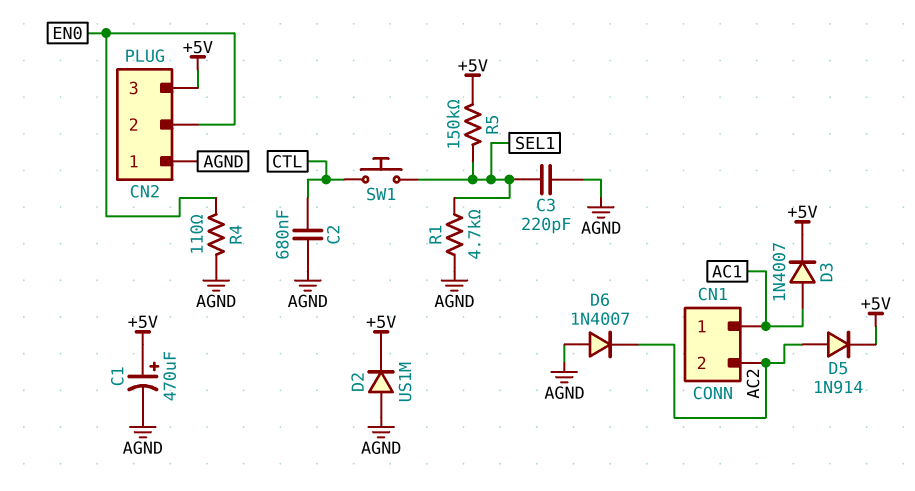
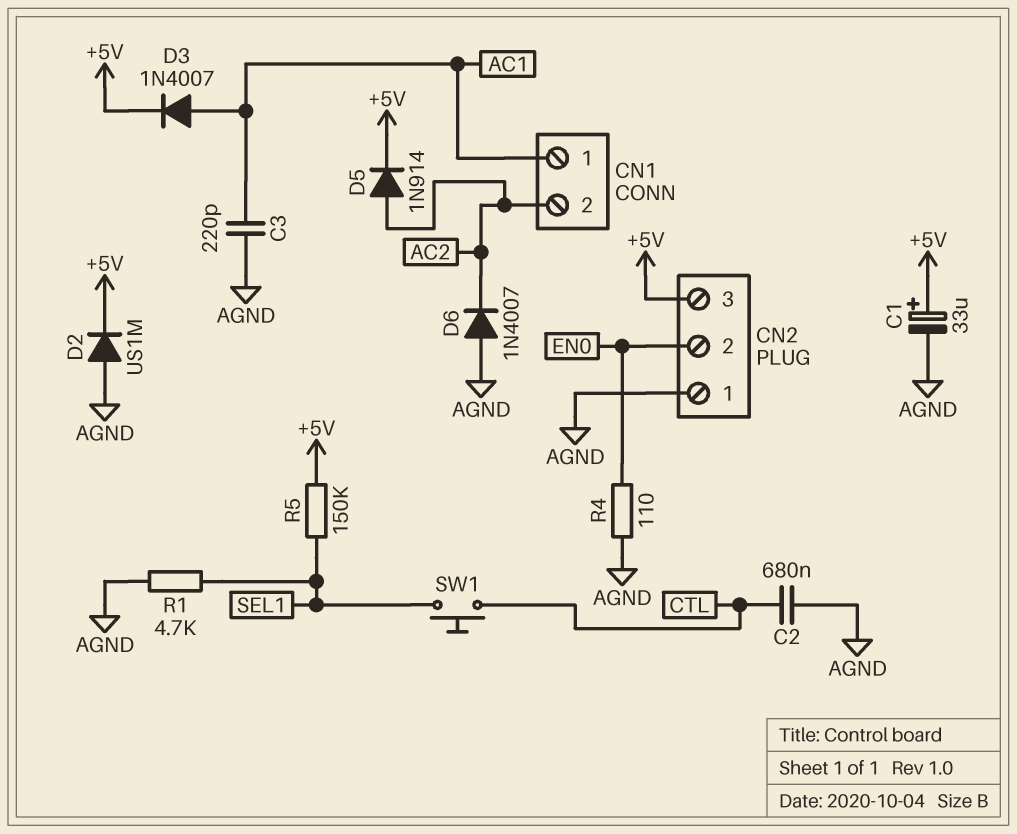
C1: 470uF (plus +5V, minus AGND) -> 33uF (plus +5V, minus AGND)
C3: 220pF (AGND, SEL1) -> 220pF (AC1, AGND)

